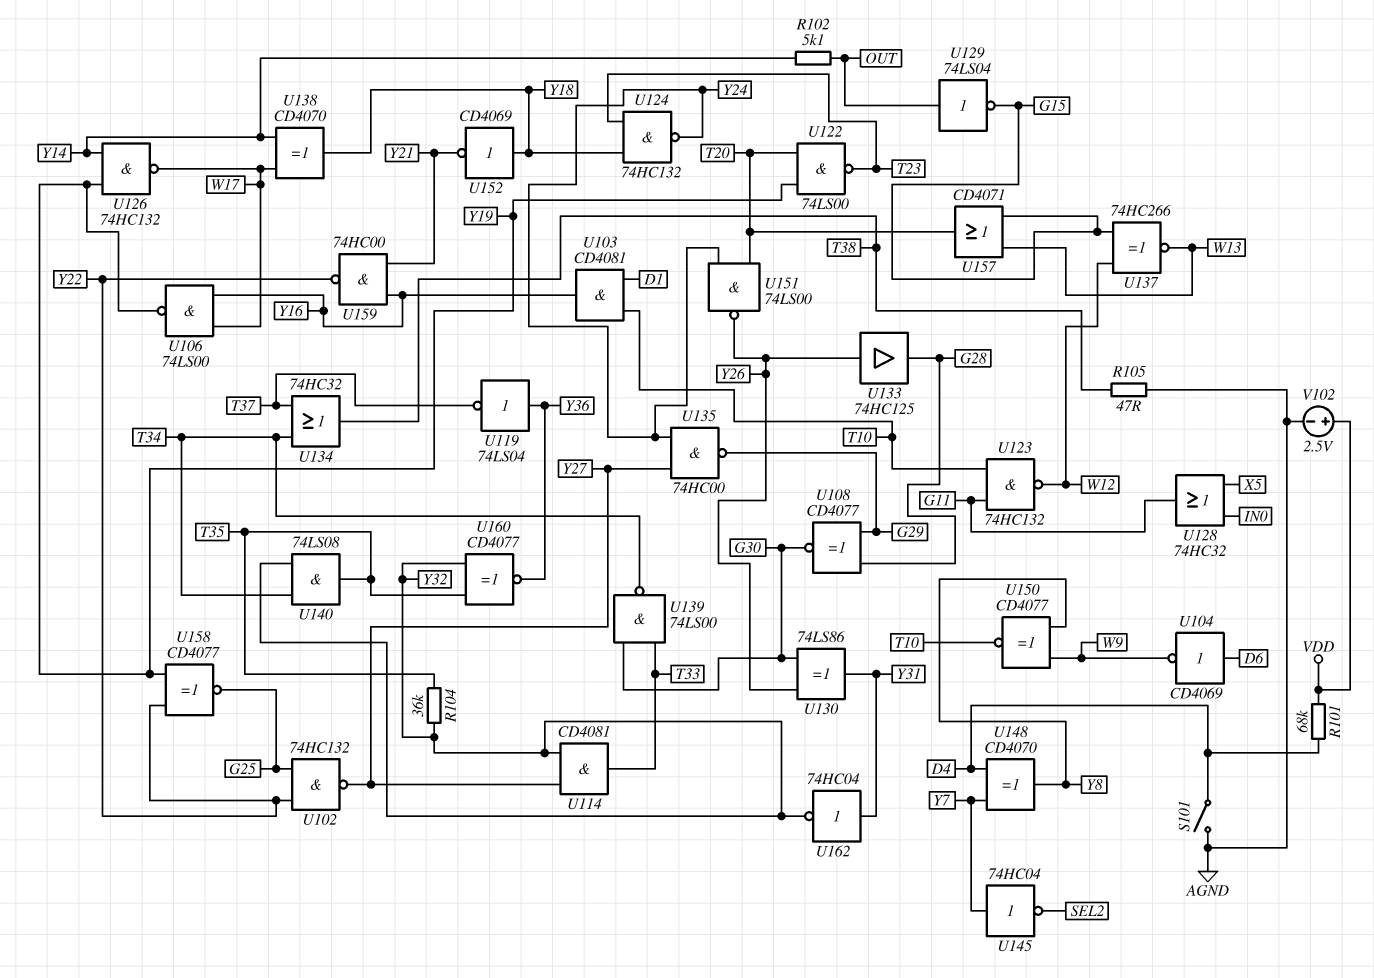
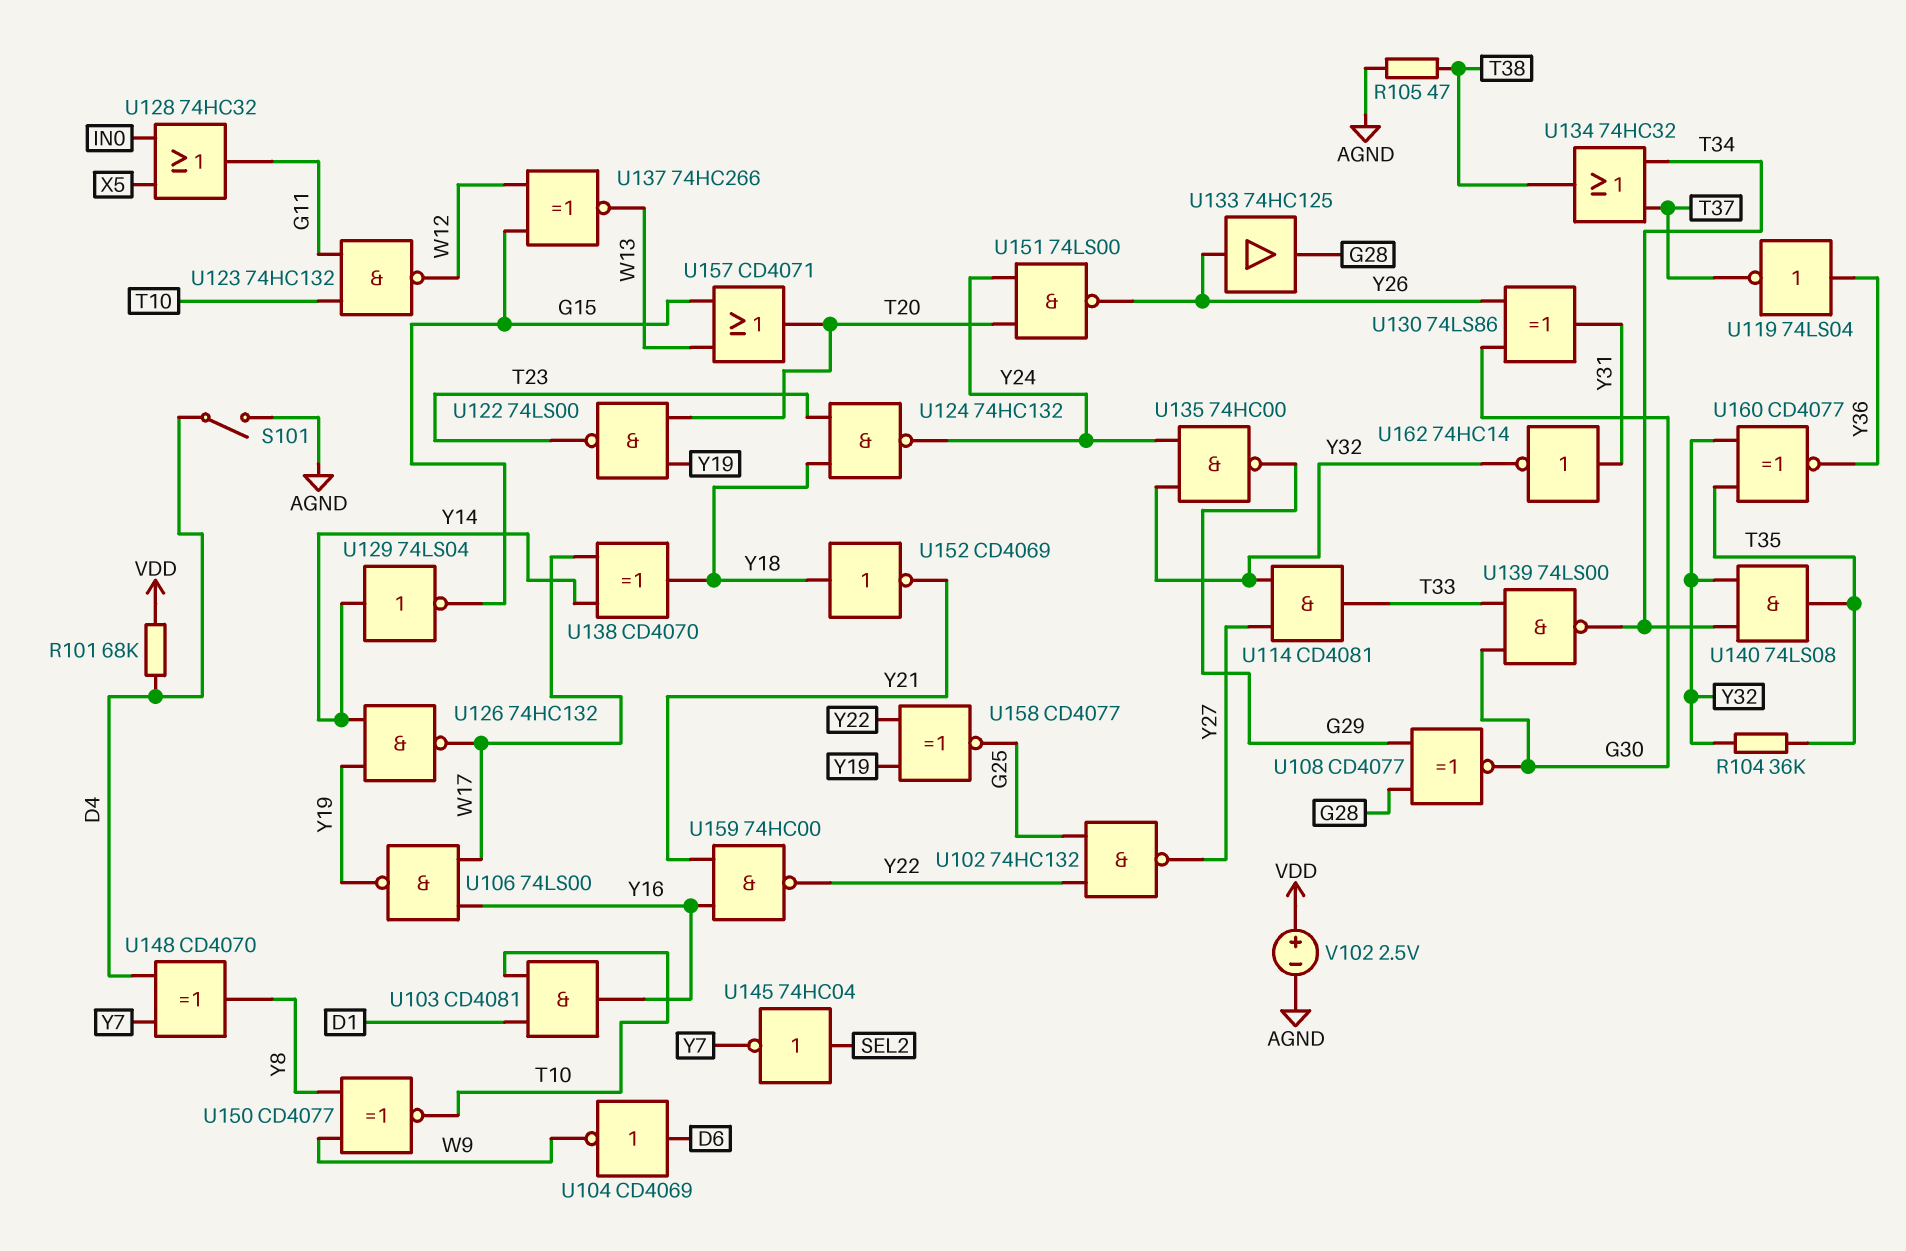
R102: 5.1k (OUT, Y14) -> none
U129: NOT 74LS04 (in OUT, out G15) -> NOT 74LS04 (in Y14, out G15)
U135: NAND 74HC00 (in Y24, in Y27, out G29) -> NAND 74HC00 (in Y24, in Y32, out G29)
U145: NOT 74HC04 (in Y7, out SEL2) -> NOT 74HC04 (in SEL2, out Y7)
U162: NOT 74HC04 (in Y31, out Y32) -> NOT 74HC14 (in Y31, out Y32)

